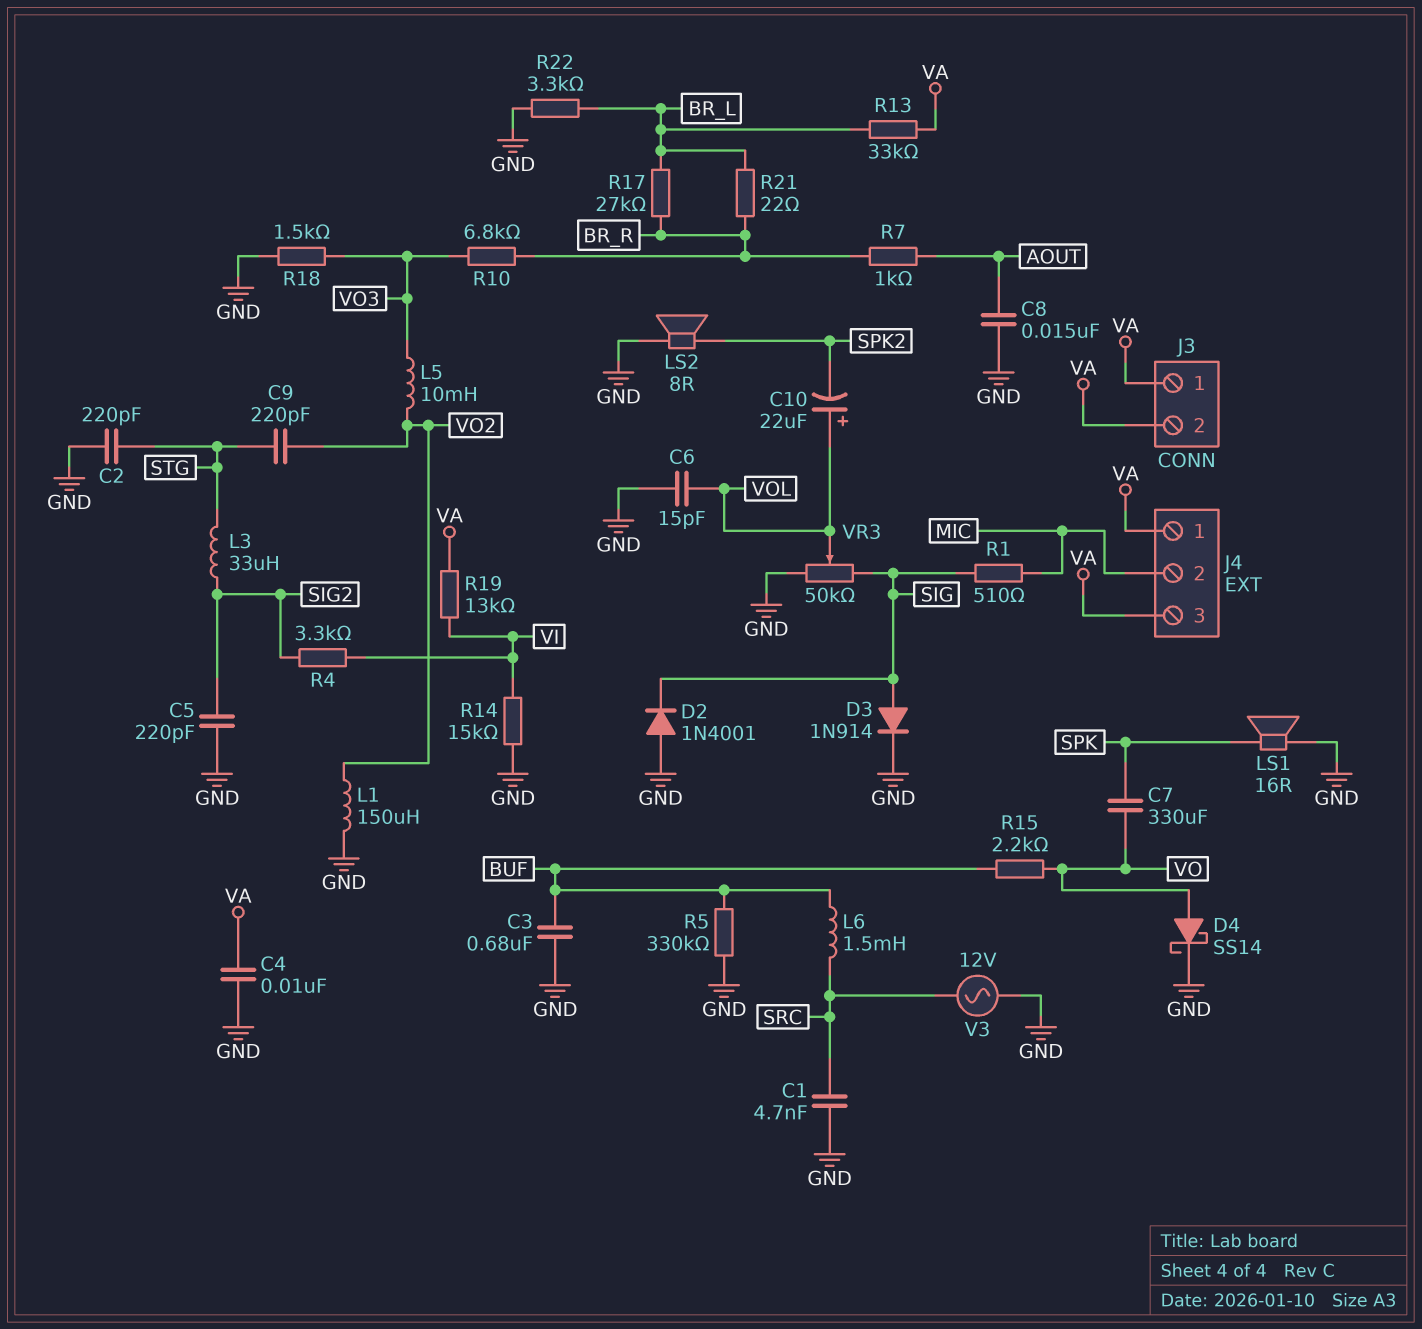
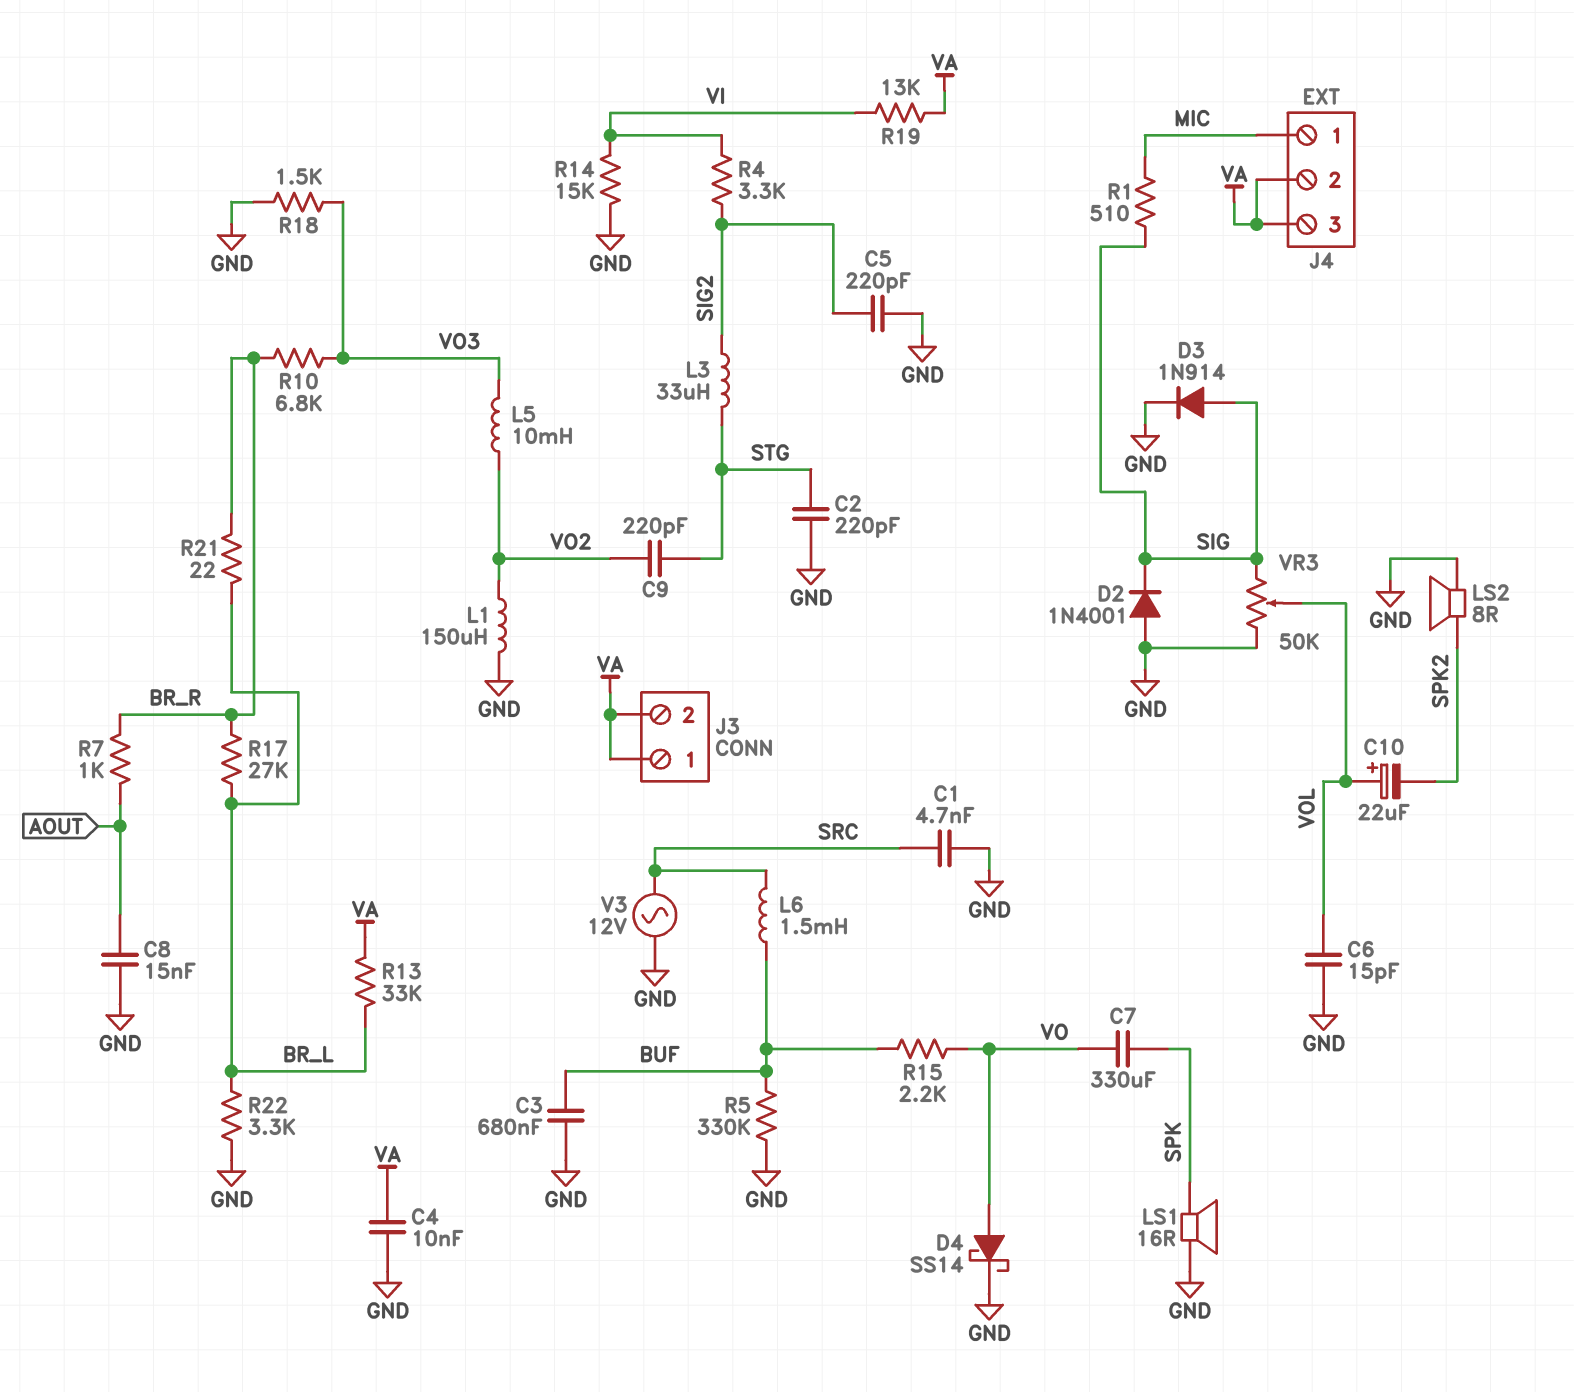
J4 pin 1: VA -> MIC
J4 pin 2: MIC -> VA

